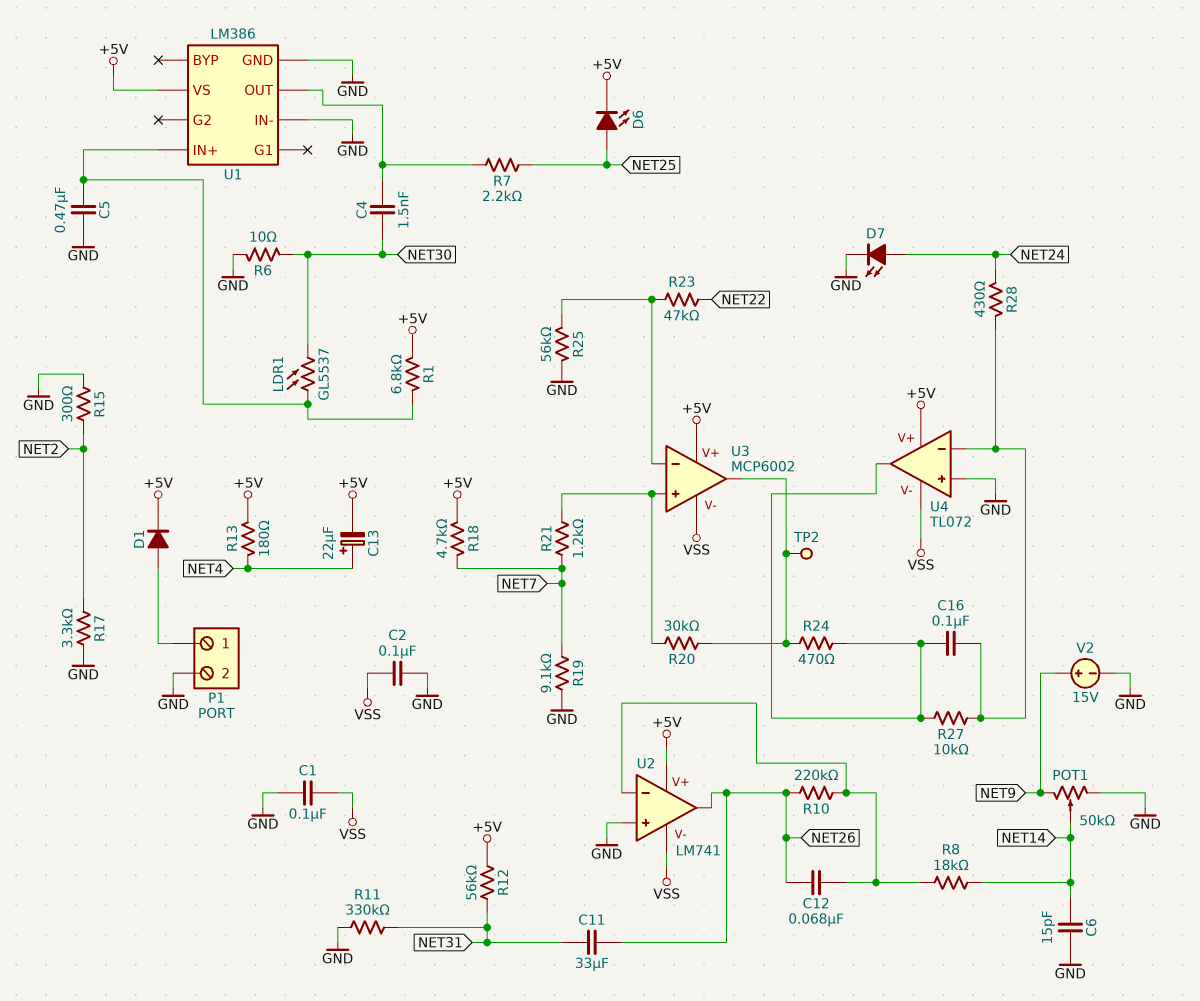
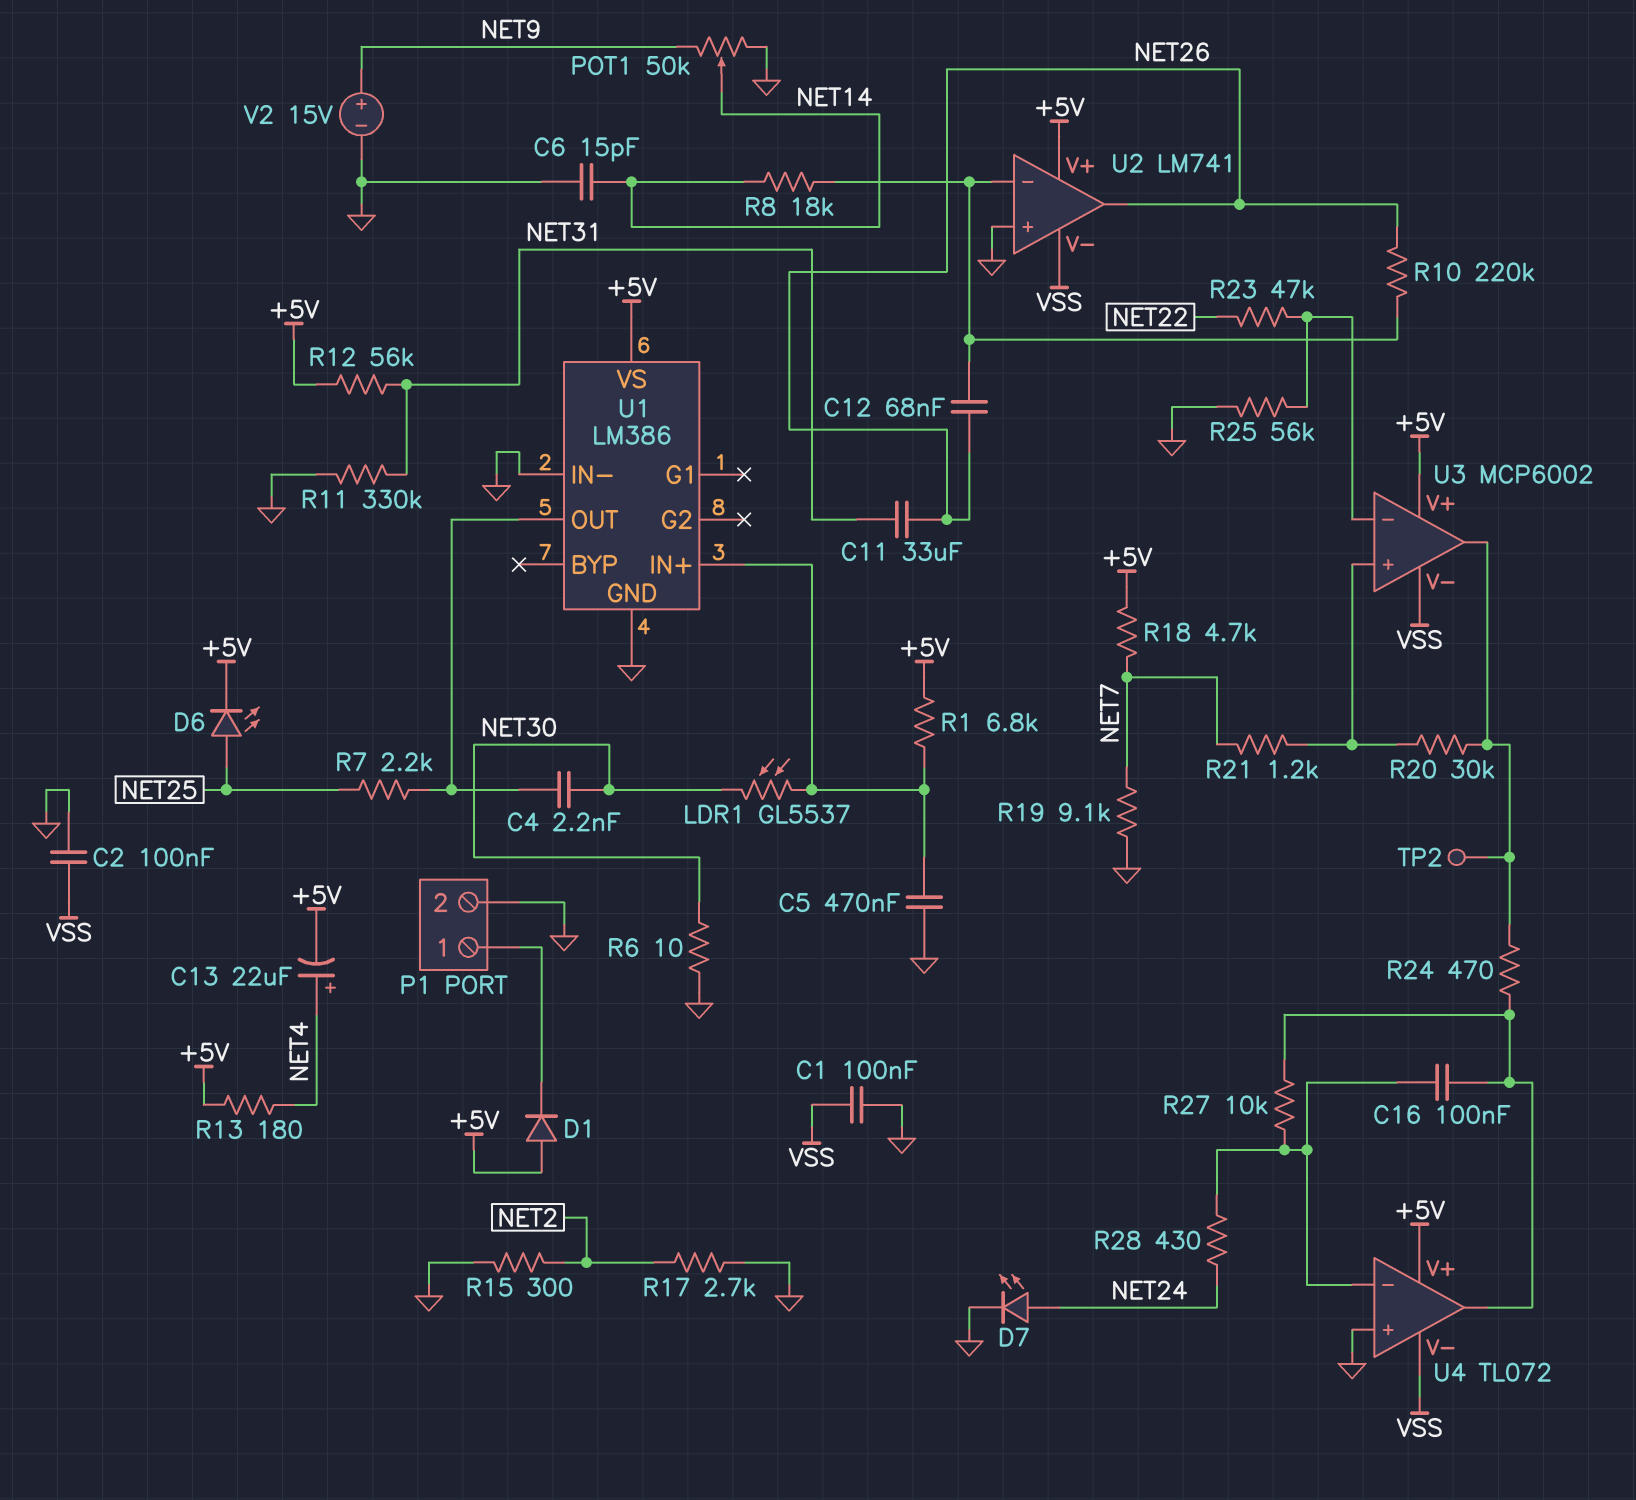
C4: 1.5nF (NET30, U1/OUT) -> 2.2nF (NET30, U1/OUT)
D1: diode (A P1/1, K +5V) -> diode (A +5V, K P1/1)
R17: 3.3k (GND, NET2) -> 2.7k (GND, NET2)

